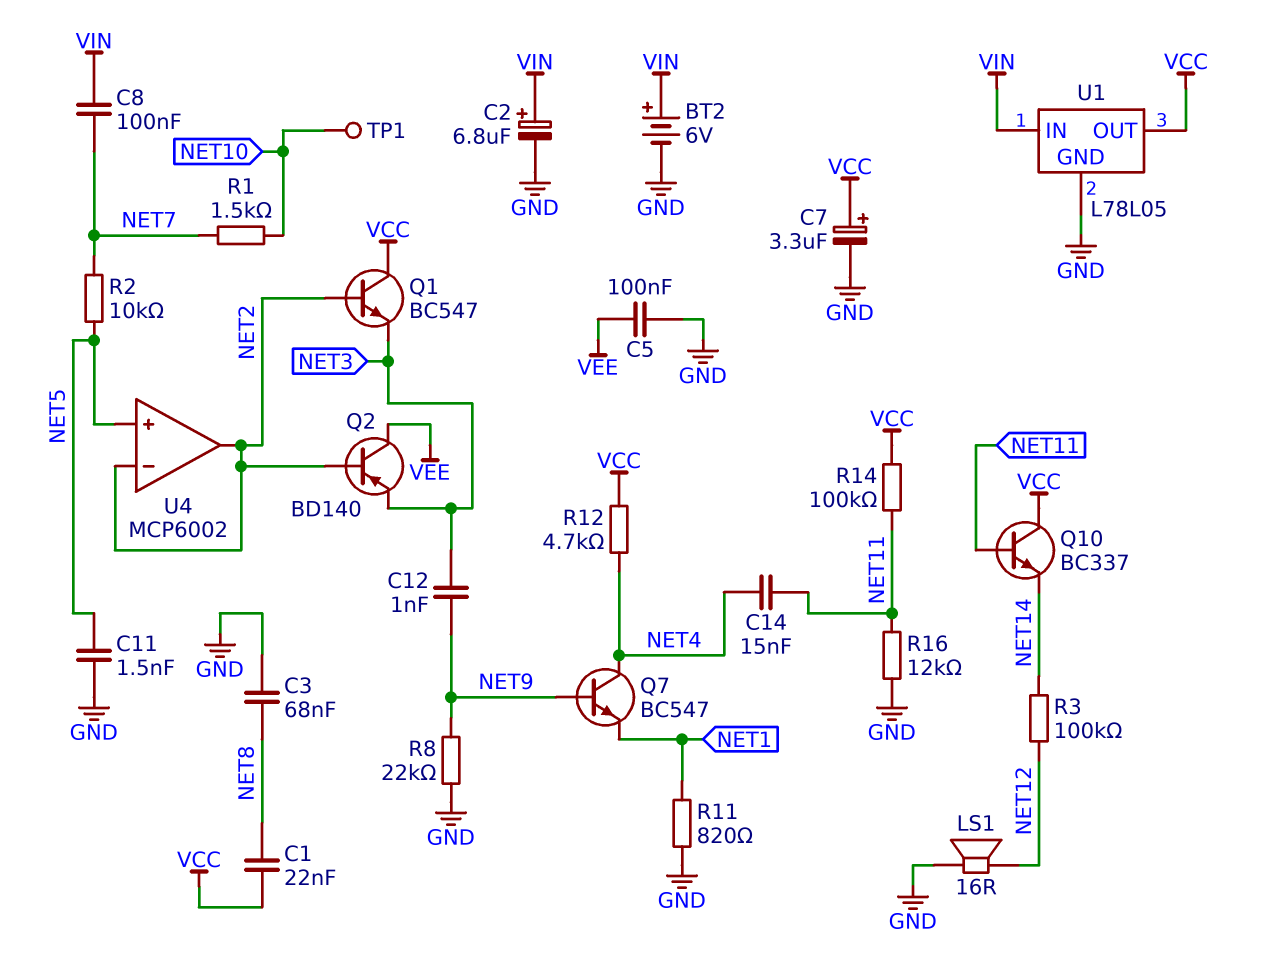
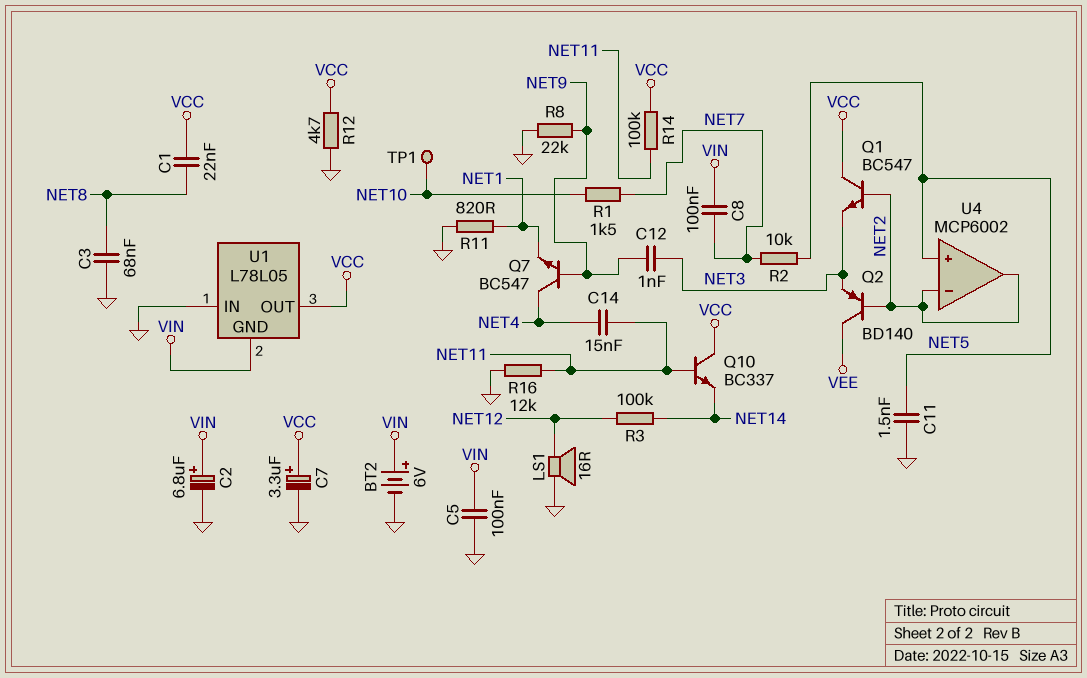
C5: 100nF (GND, VEE) -> 100nF (GND, VIN)
R12: 4.7k (NET4, VCC) -> 4.7k (GND, VCC)
U1 pin GND: GND -> VIN
U1 pin IN: VIN -> GND

